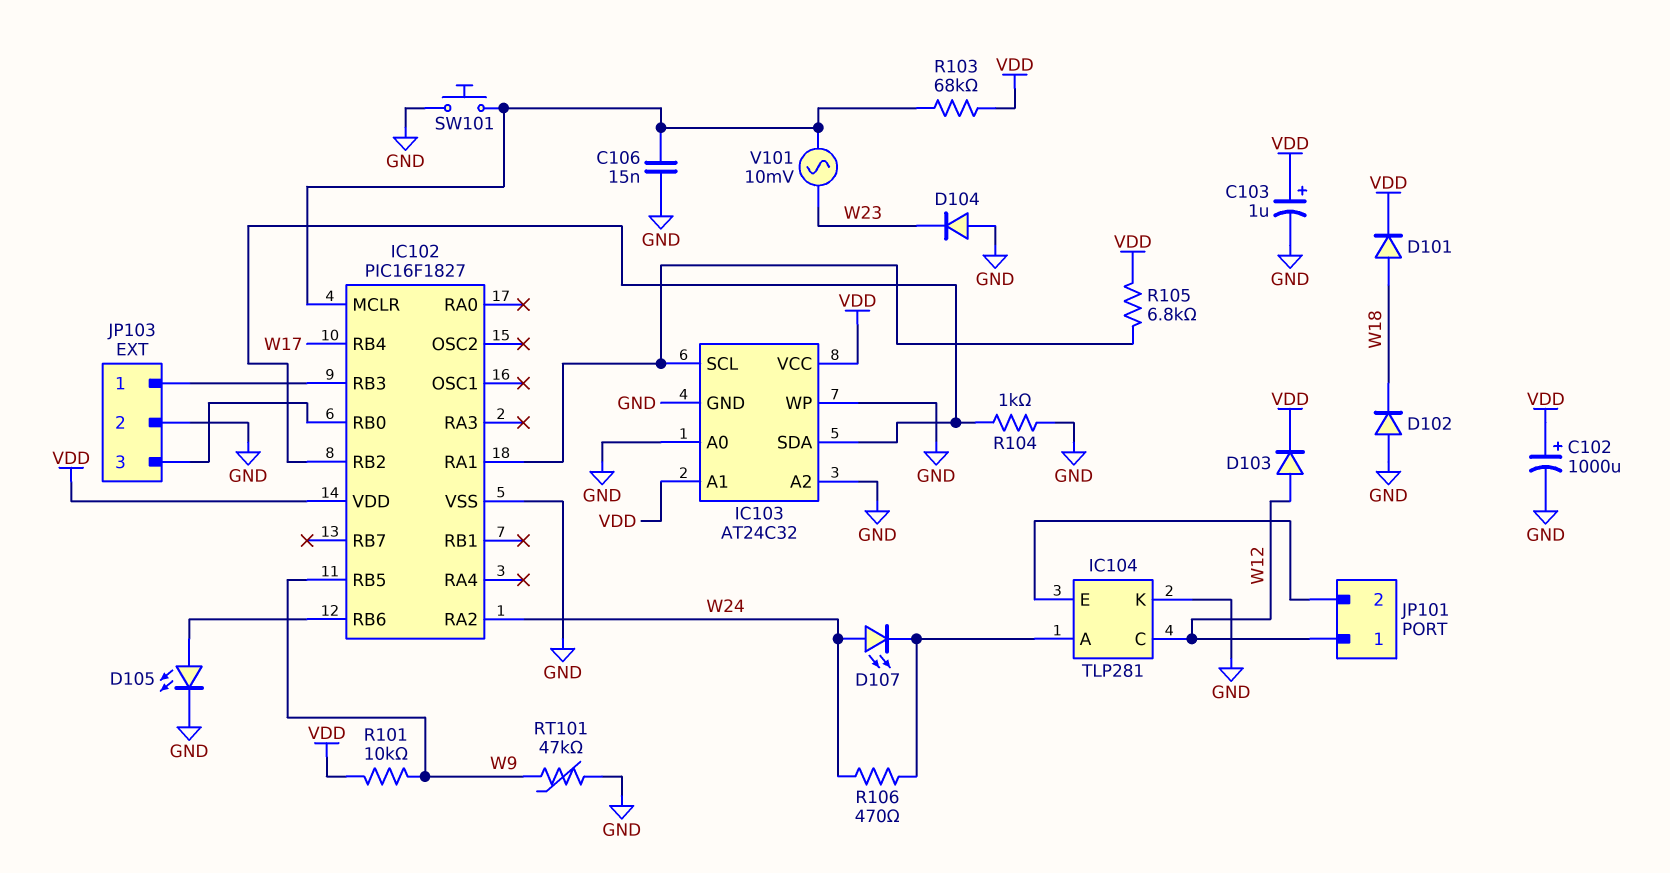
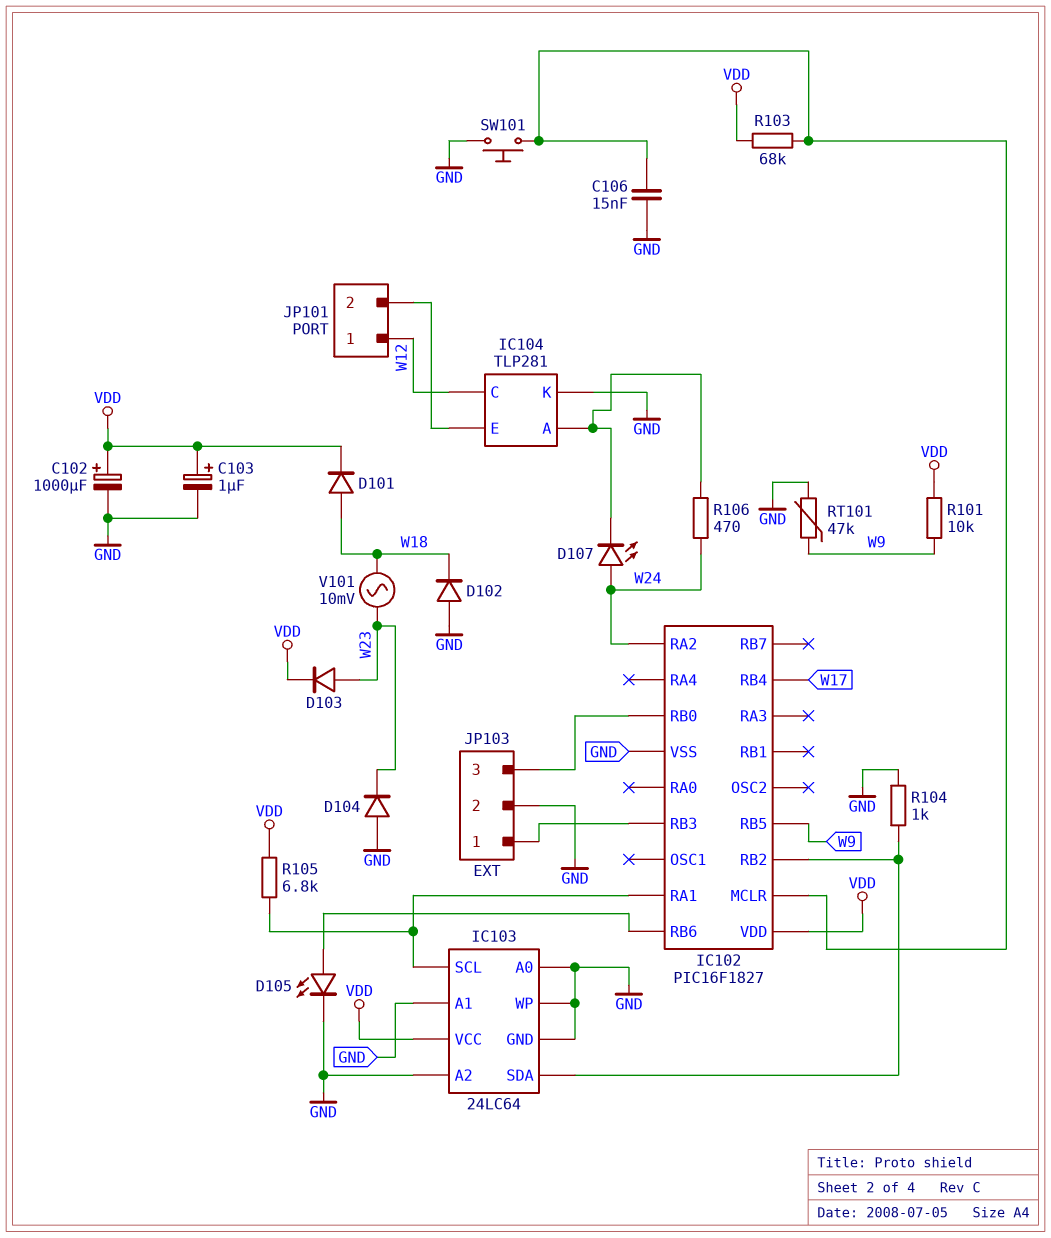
D103: diode (A W12, K VDD) -> diode (A W23, K VDD)
IC103: AT24C32 -> 24LC64
IC103 pin A1: VDD -> GND
V101: AC 10mV (IC102/MCLR, W23) -> AC 10mV (W18, W23)

